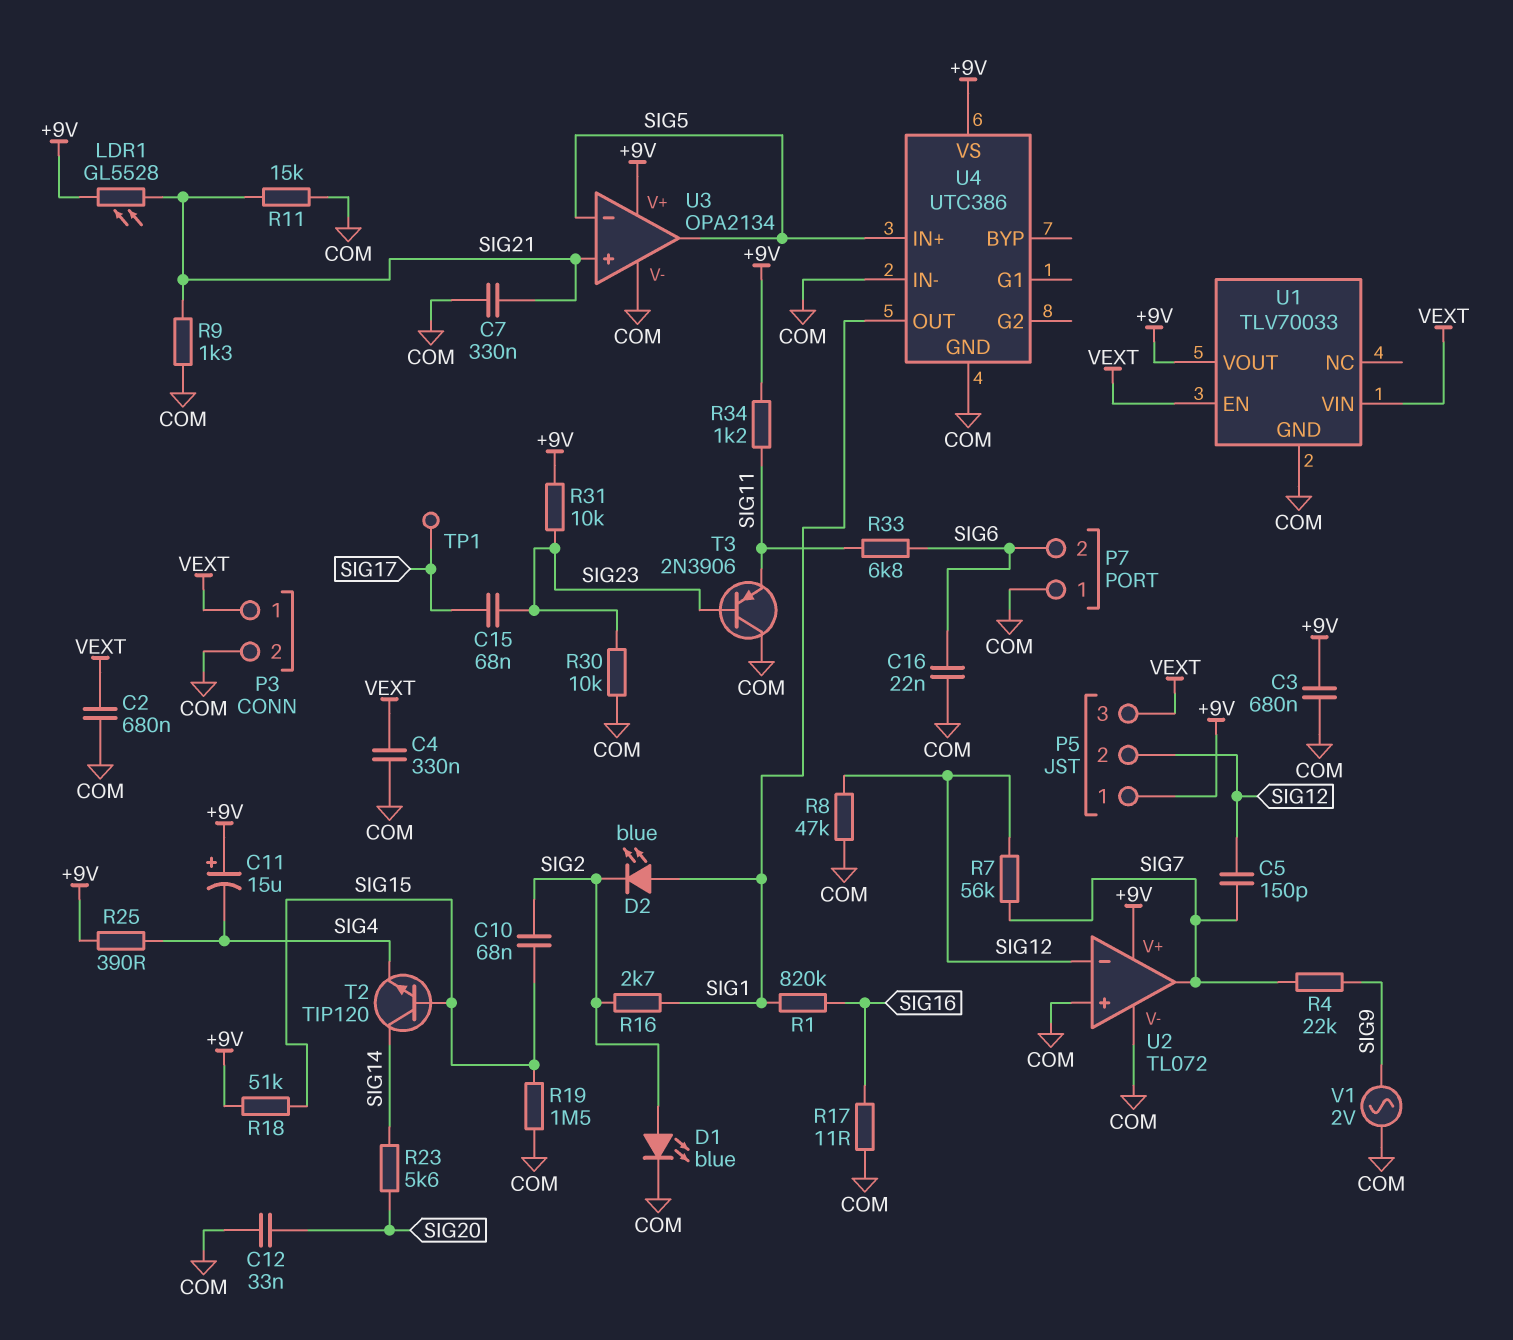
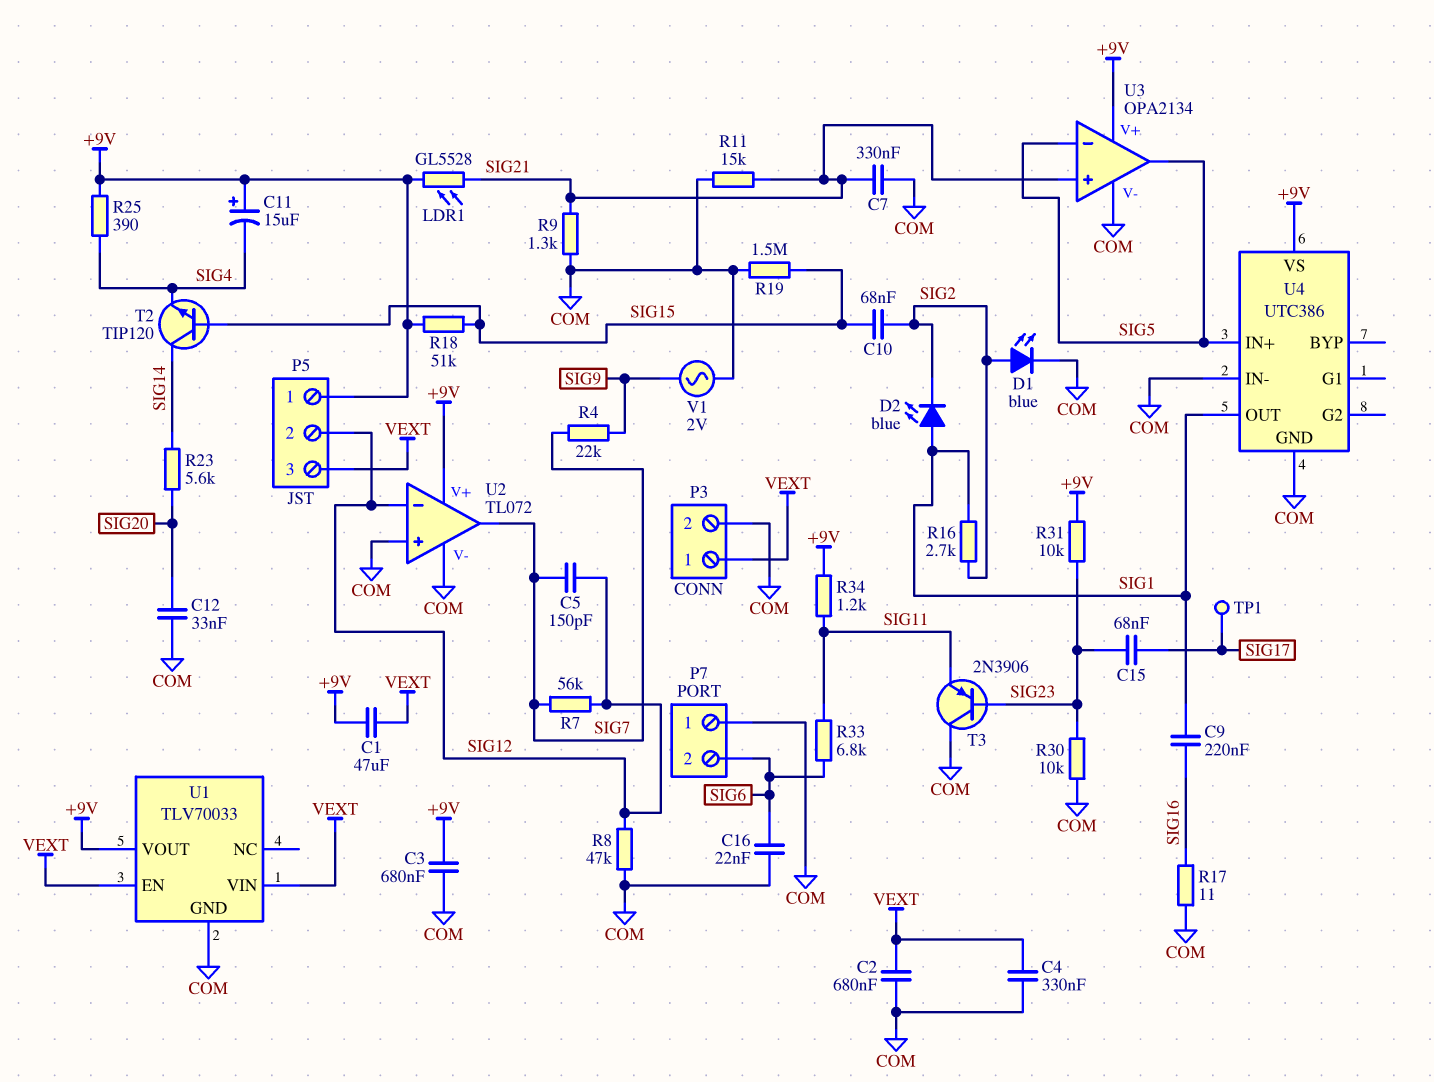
C1: none -> 47uF (+9V, VEXT)
C9: none -> 220nF (SIG1, SIG16)
R1: 820k (SIG1, SIG16) -> none

